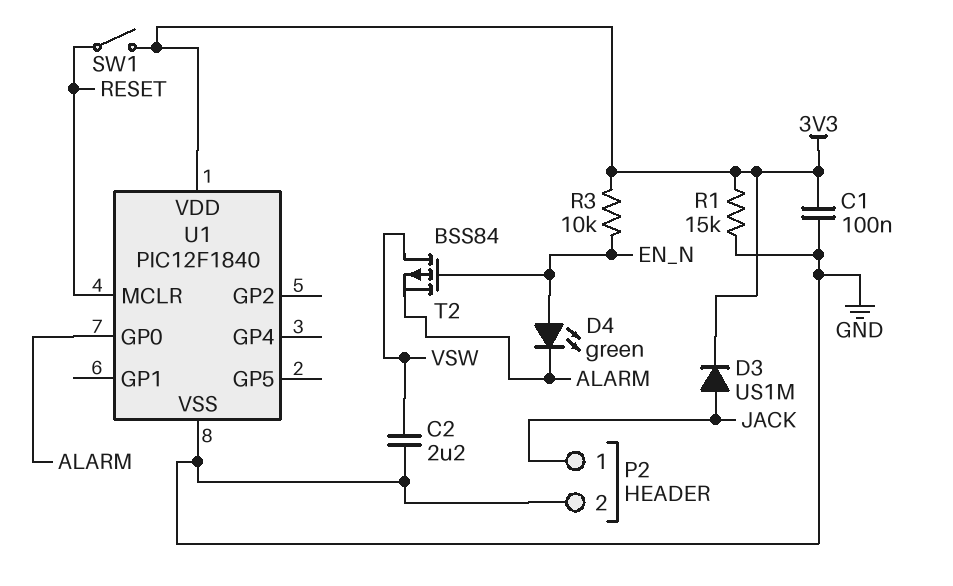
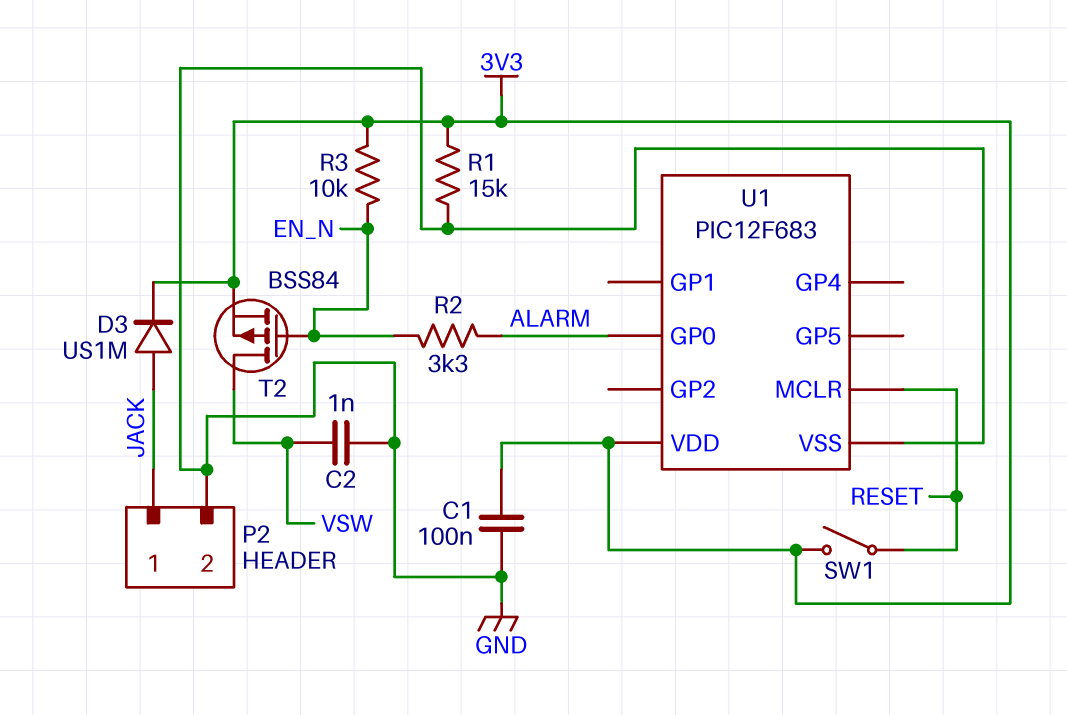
C2: 2.2uF (GND, VSW) -> 1nF (GND, VSW)
D4: LED green (A EN_N, K ALARM) -> none
R2: none -> 3.3k (ALARM, EN_N)
T2: PMOS BSS84 (G EN_N, D VSW, S ALARM) -> PMOS BSS84 (G EN_N, D VSW, S 3V3)
U1: PIC12F1840 -> PIC12F683

